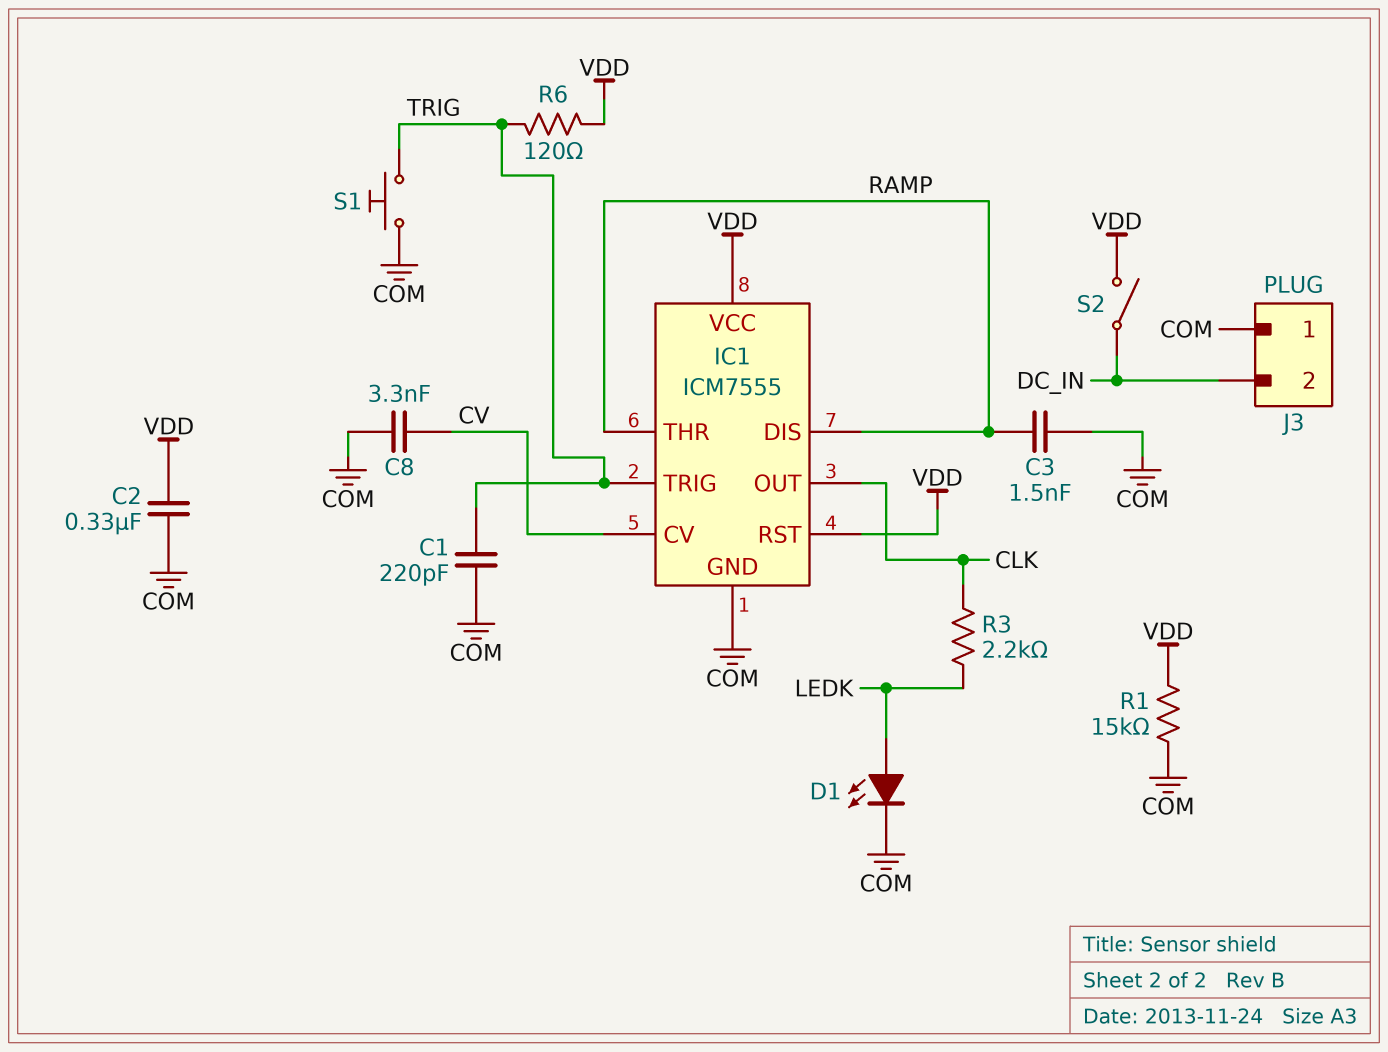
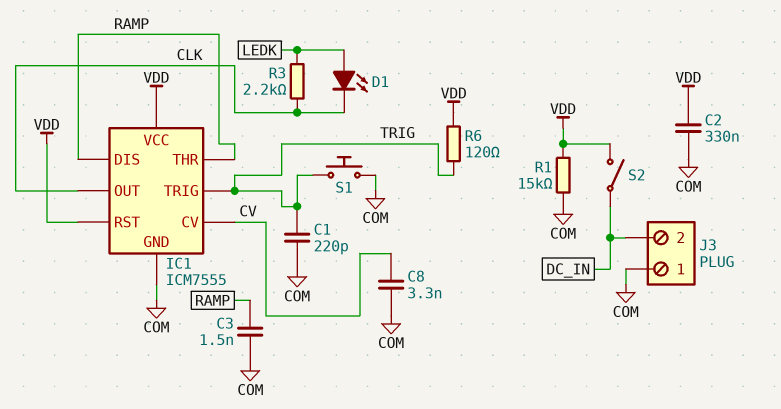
D1: LED (A LEDK, K COM) -> LED (A LEDK, K CLK)

